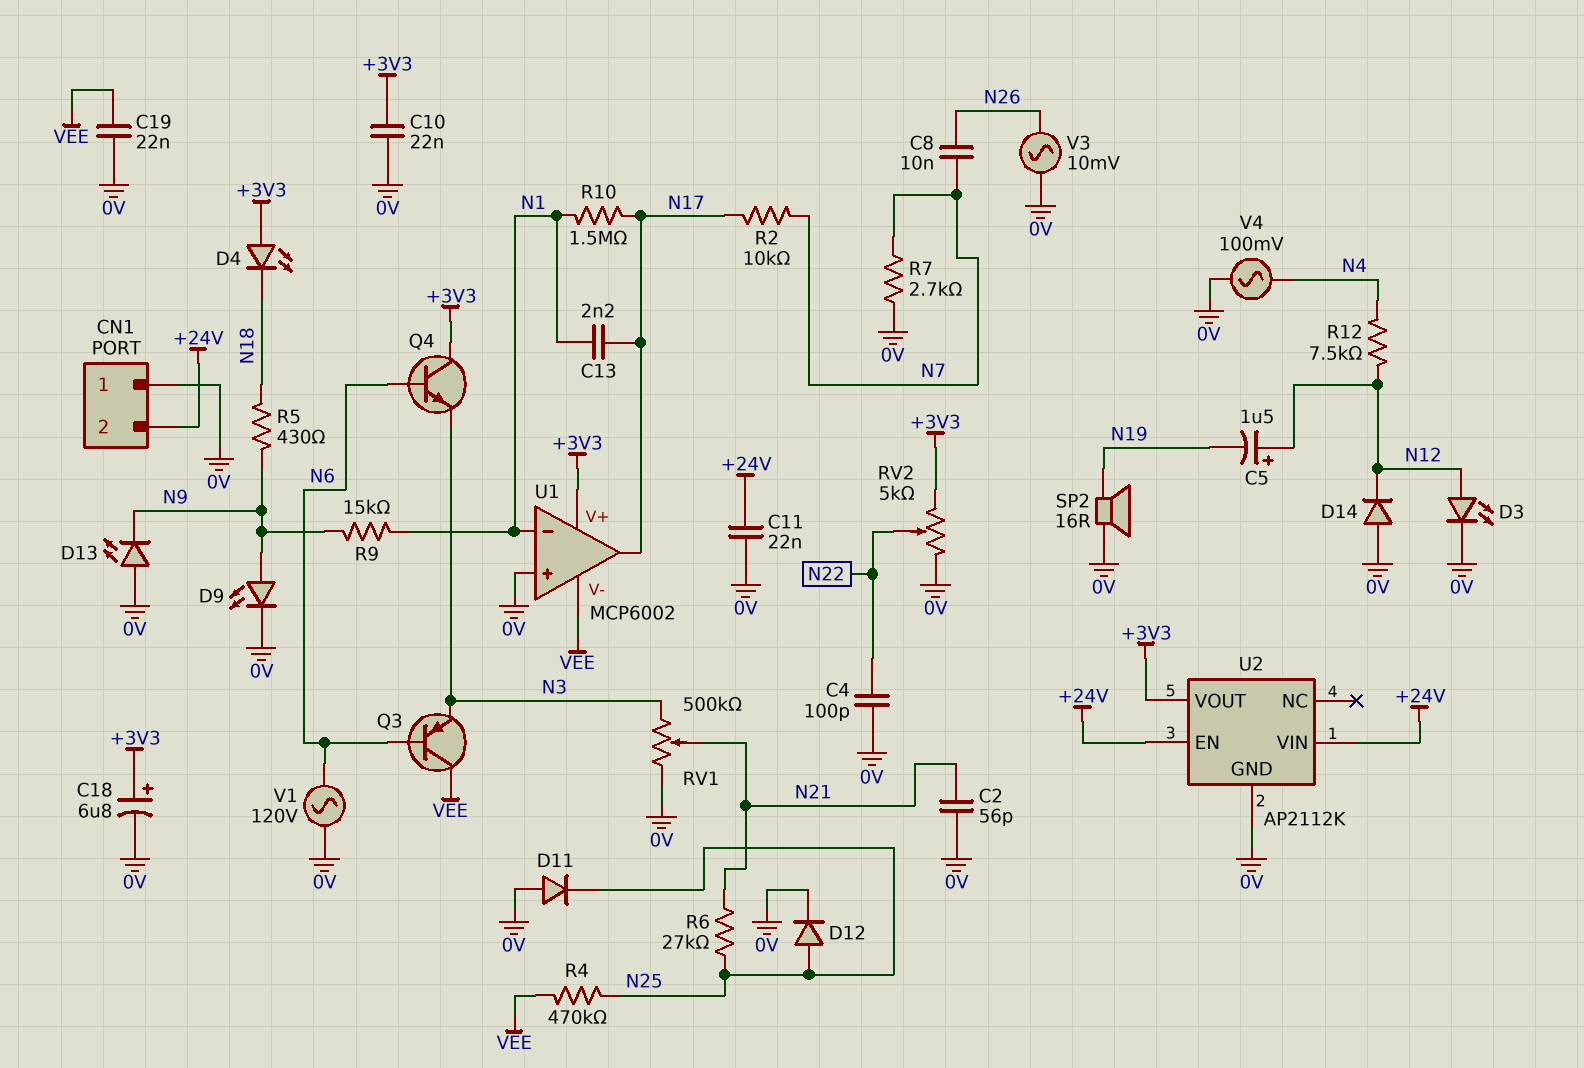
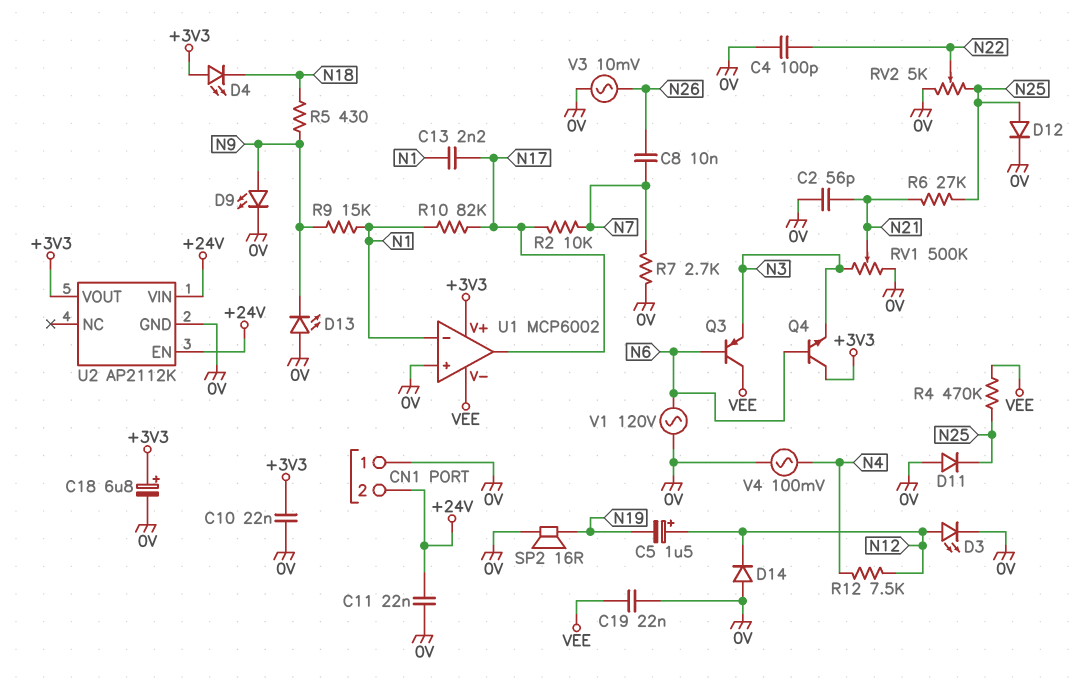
R10: 1.5M (N1, N17) -> 82k (N1, N17)
RV2: 5k (+3V3, 0V, wiper N22) -> 5k (0V, N25, wiper N22)

